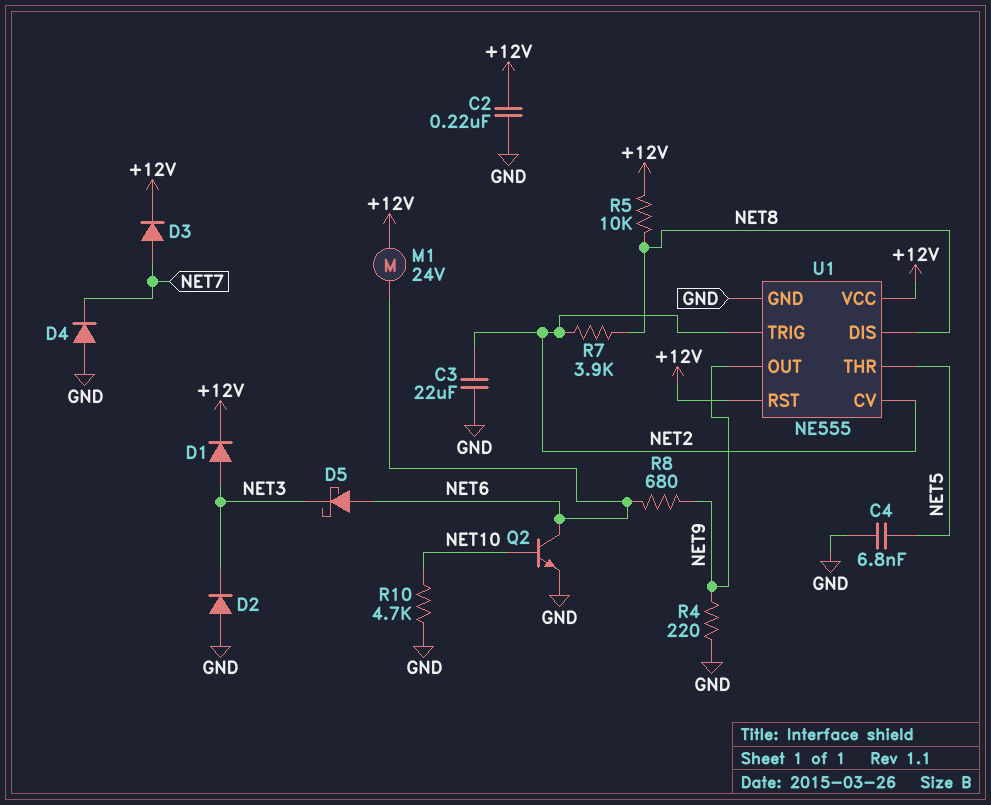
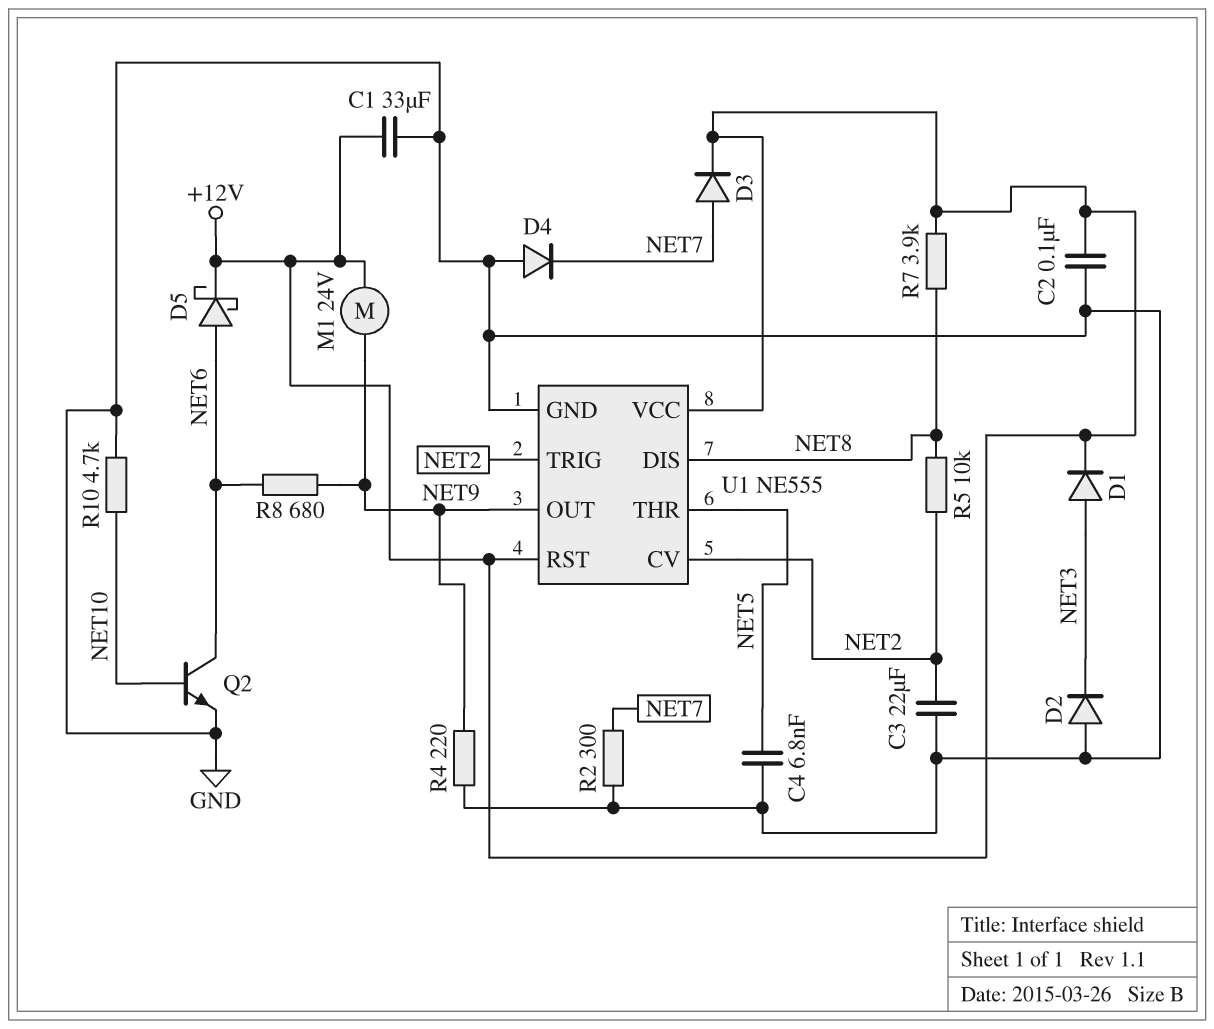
C1: none -> 33uF (+12V, GND)
C2: 220nF (+12V, GND) -> 100nF (+12V, GND)
D5: schottky (A NET6, K NET3) -> schottky (A NET6, K +12V)
M1: motor 24V (+12V, NET6) -> motor 24V (+12V, NET9)
R2: none -> 300 (GND, NET7)
R5: 10k (+12V, NET8) -> 10k (NET2, NET8)
R7: 3.9k (NET2, NET8) -> 3.9k (+12V, NET8)

